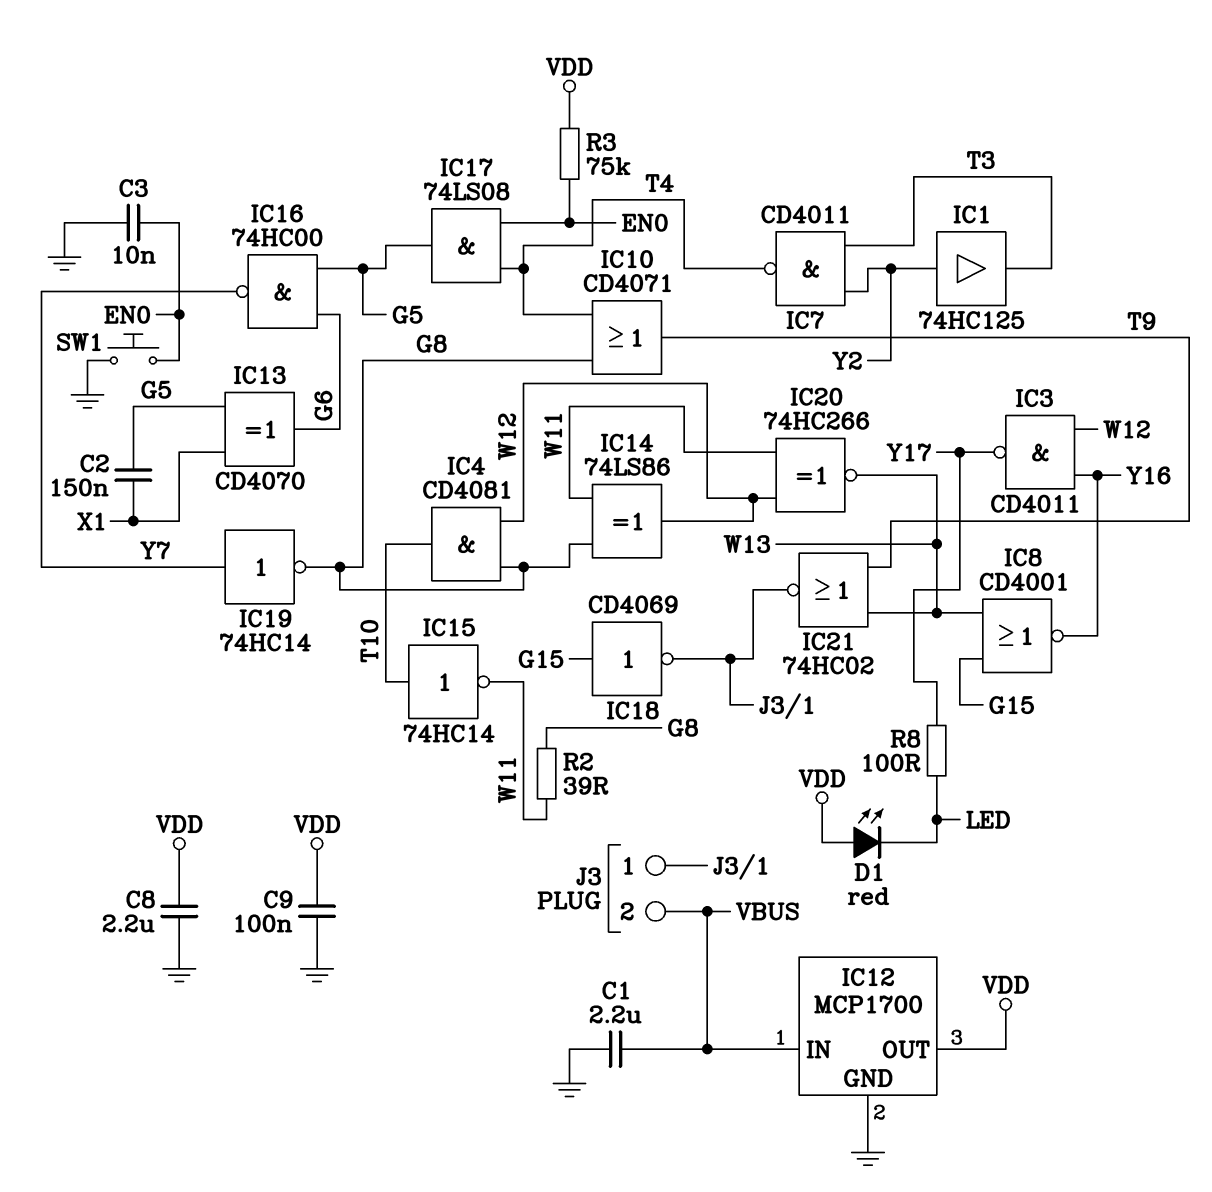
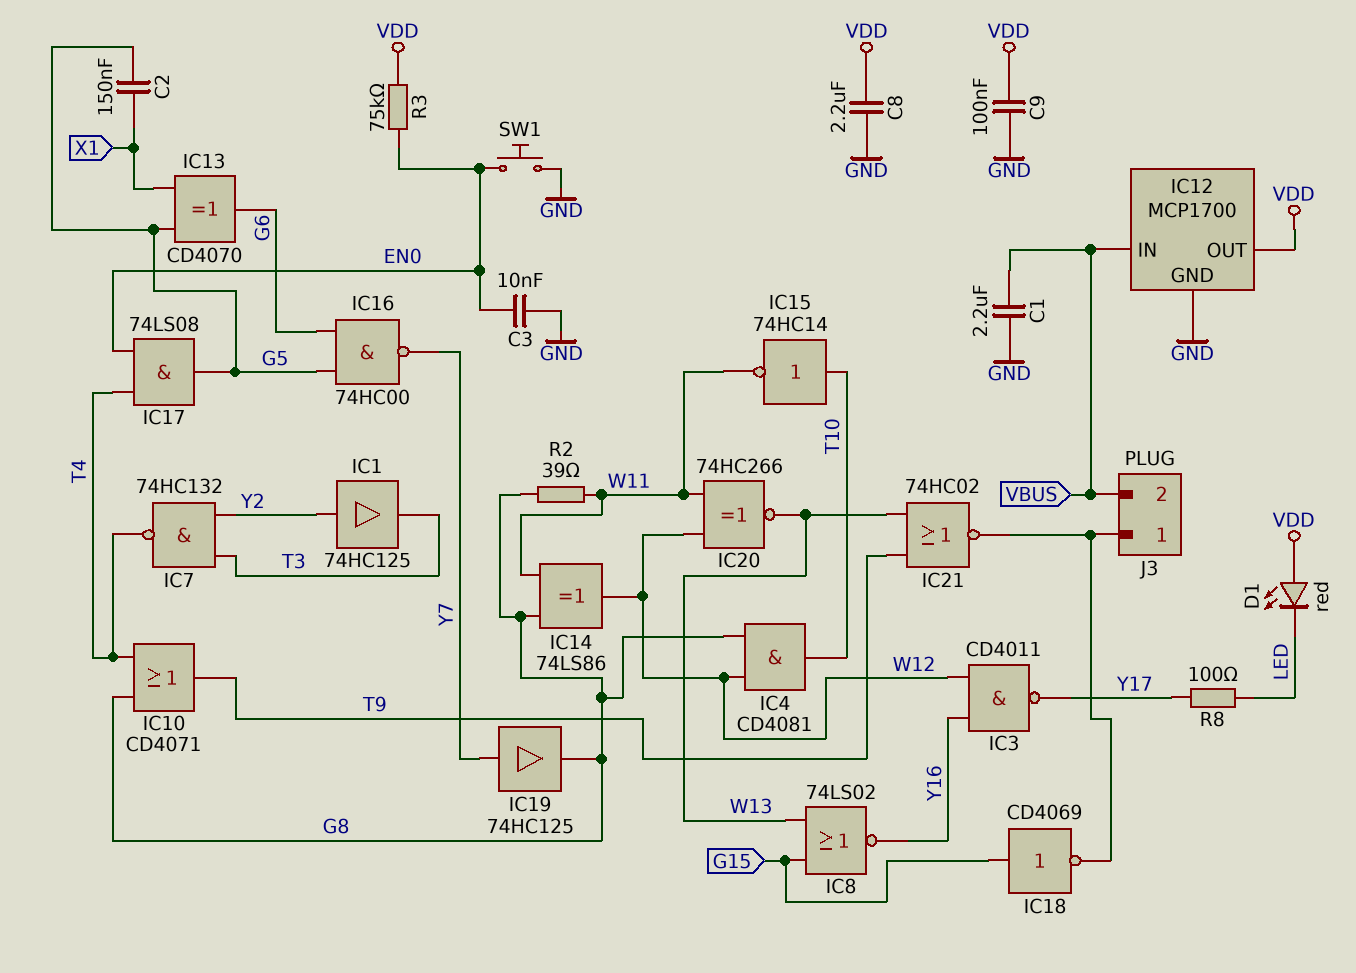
IC7: NAND CD4011 (in T3, in Y2, out T4) -> NAND 74HC132 (in T3, in Y2, out T4)
IC8: NOR CD4001 (in G15, in W13, out Y16) -> NOR 74LS02 (in G15, in W13, out Y16)
IC19: NOT 74HC14 (in Y7, out G8) -> buffer 74HC125 (in Y7, out G8)

